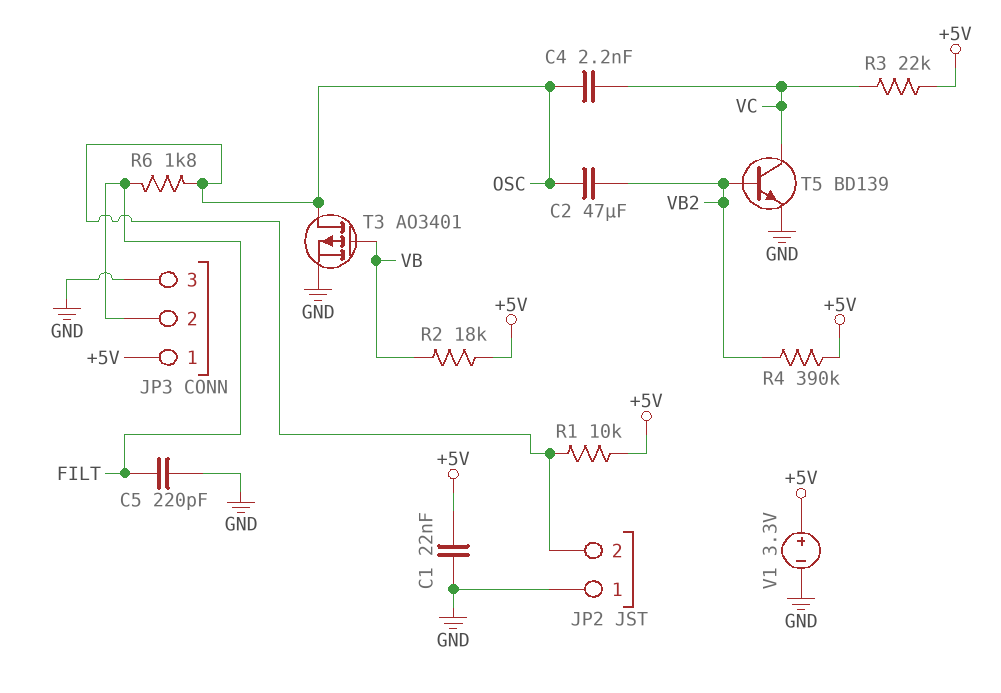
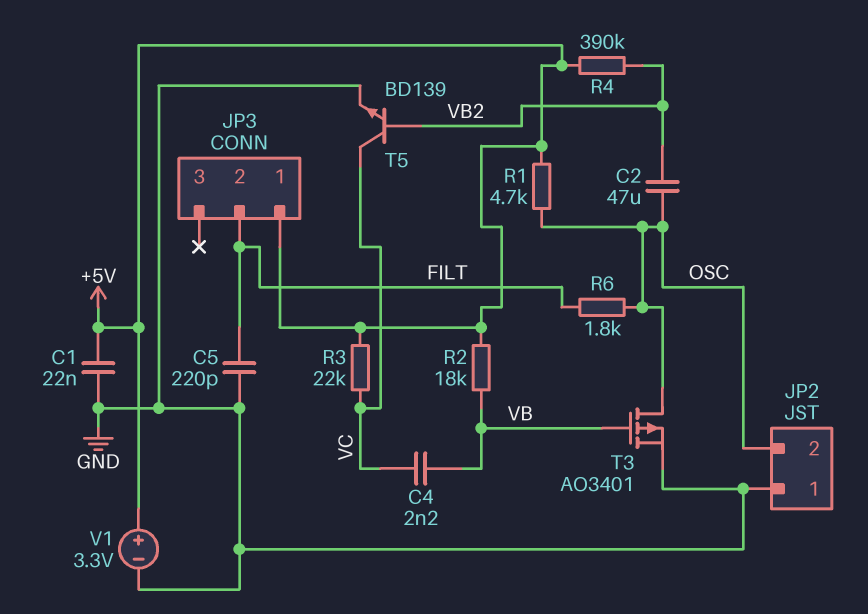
C4: 2.2nF (OSC, VC) -> 2.2nF (VB, VC)
JP3 pin 3: GND -> none
R1: 10k (+5V, OSC) -> 4.7k (+5V, OSC)

